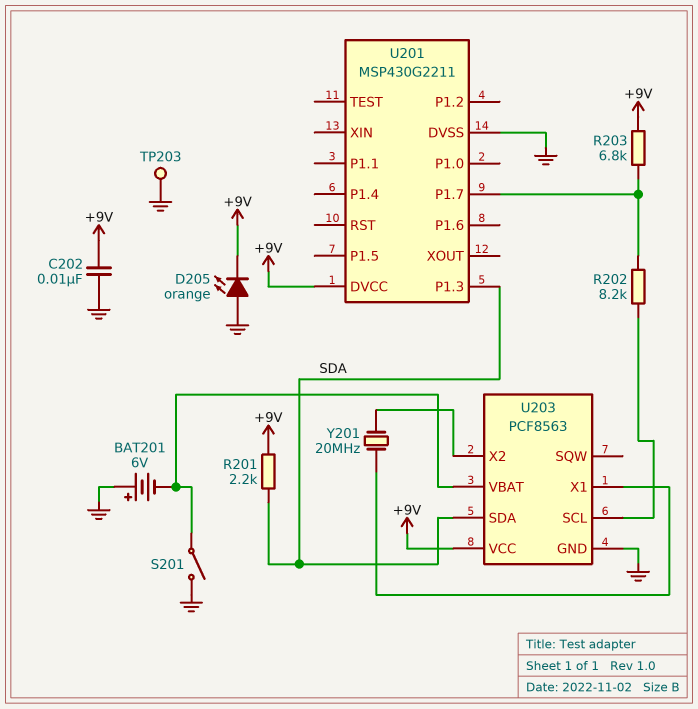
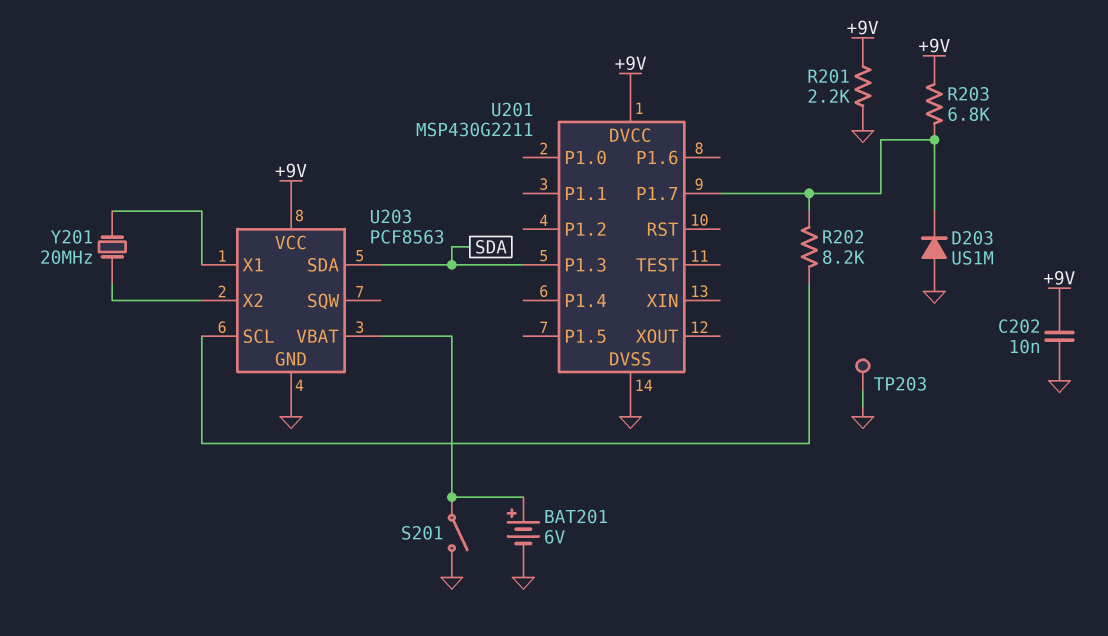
BAT201: 6V (plus GND, minus U203/VBAT) -> 6V (plus U203/VBAT, minus GND)
D203: none -> diode US1M (A GND, K U201/P1.7)
D205: LED orange (A GND, K +9V) -> none
R201: 2.2k (+9V, SDA) -> 2.2k (+9V, GND)

